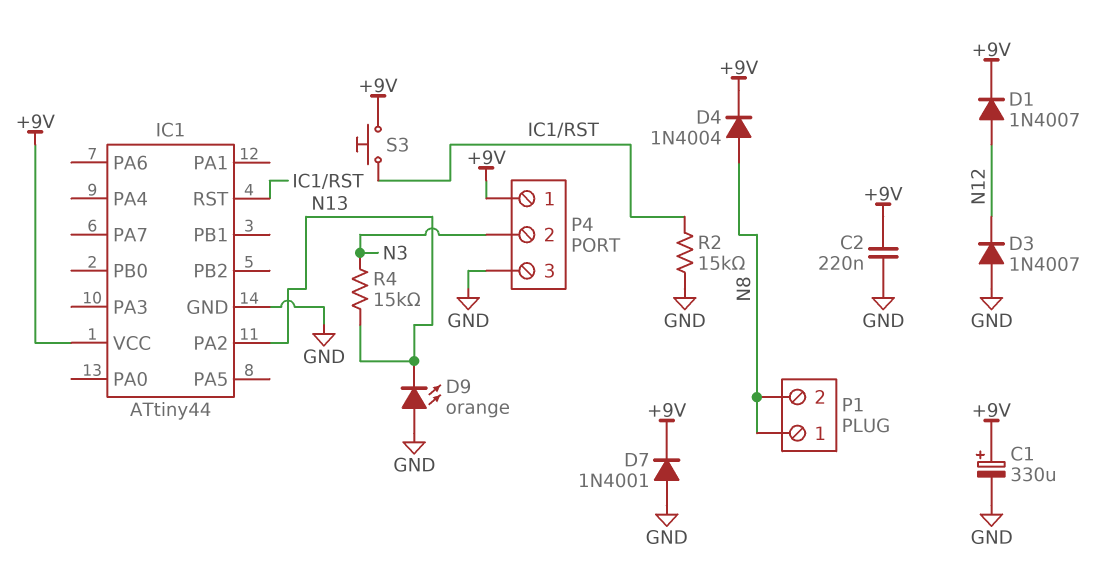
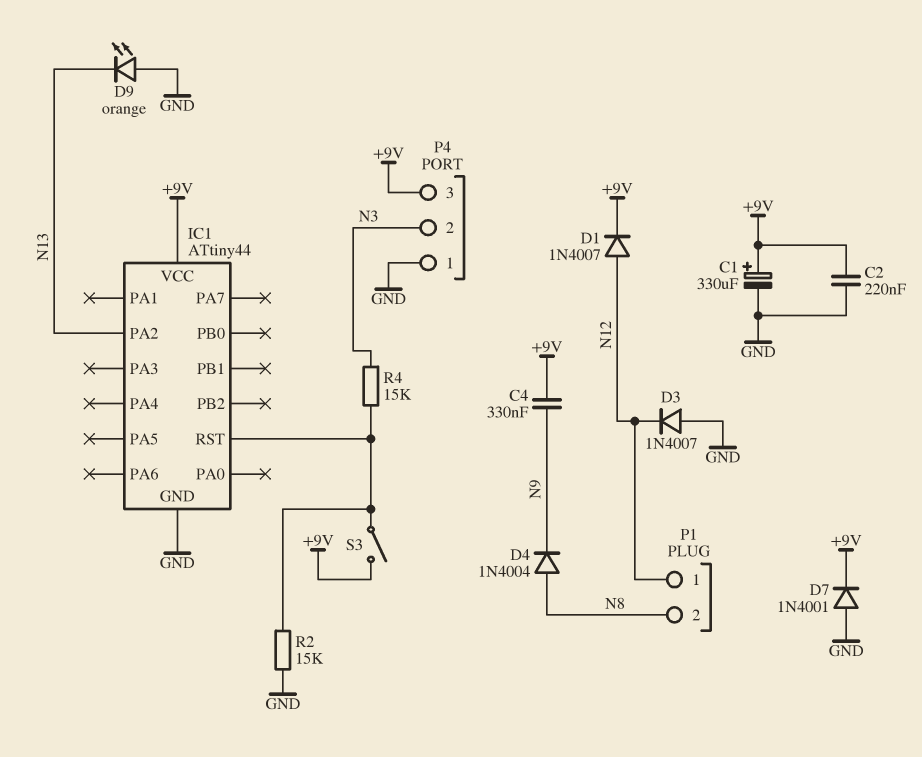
C4: none -> 330nF (+9V, N9)
D4: diode 1N4004 (A N8, K +9V) -> diode 1N4004 (A N8, K N9)
P1 pin 1: N8 -> N12
P4 pin 1: +9V -> GND
P4 pin 3: GND -> +9V
R4: 15k (N3, N13) -> 15k (IC1/RST, N3)
S3: button (+9V, IC1/RST) -> switch (+9V, IC1/RST)

